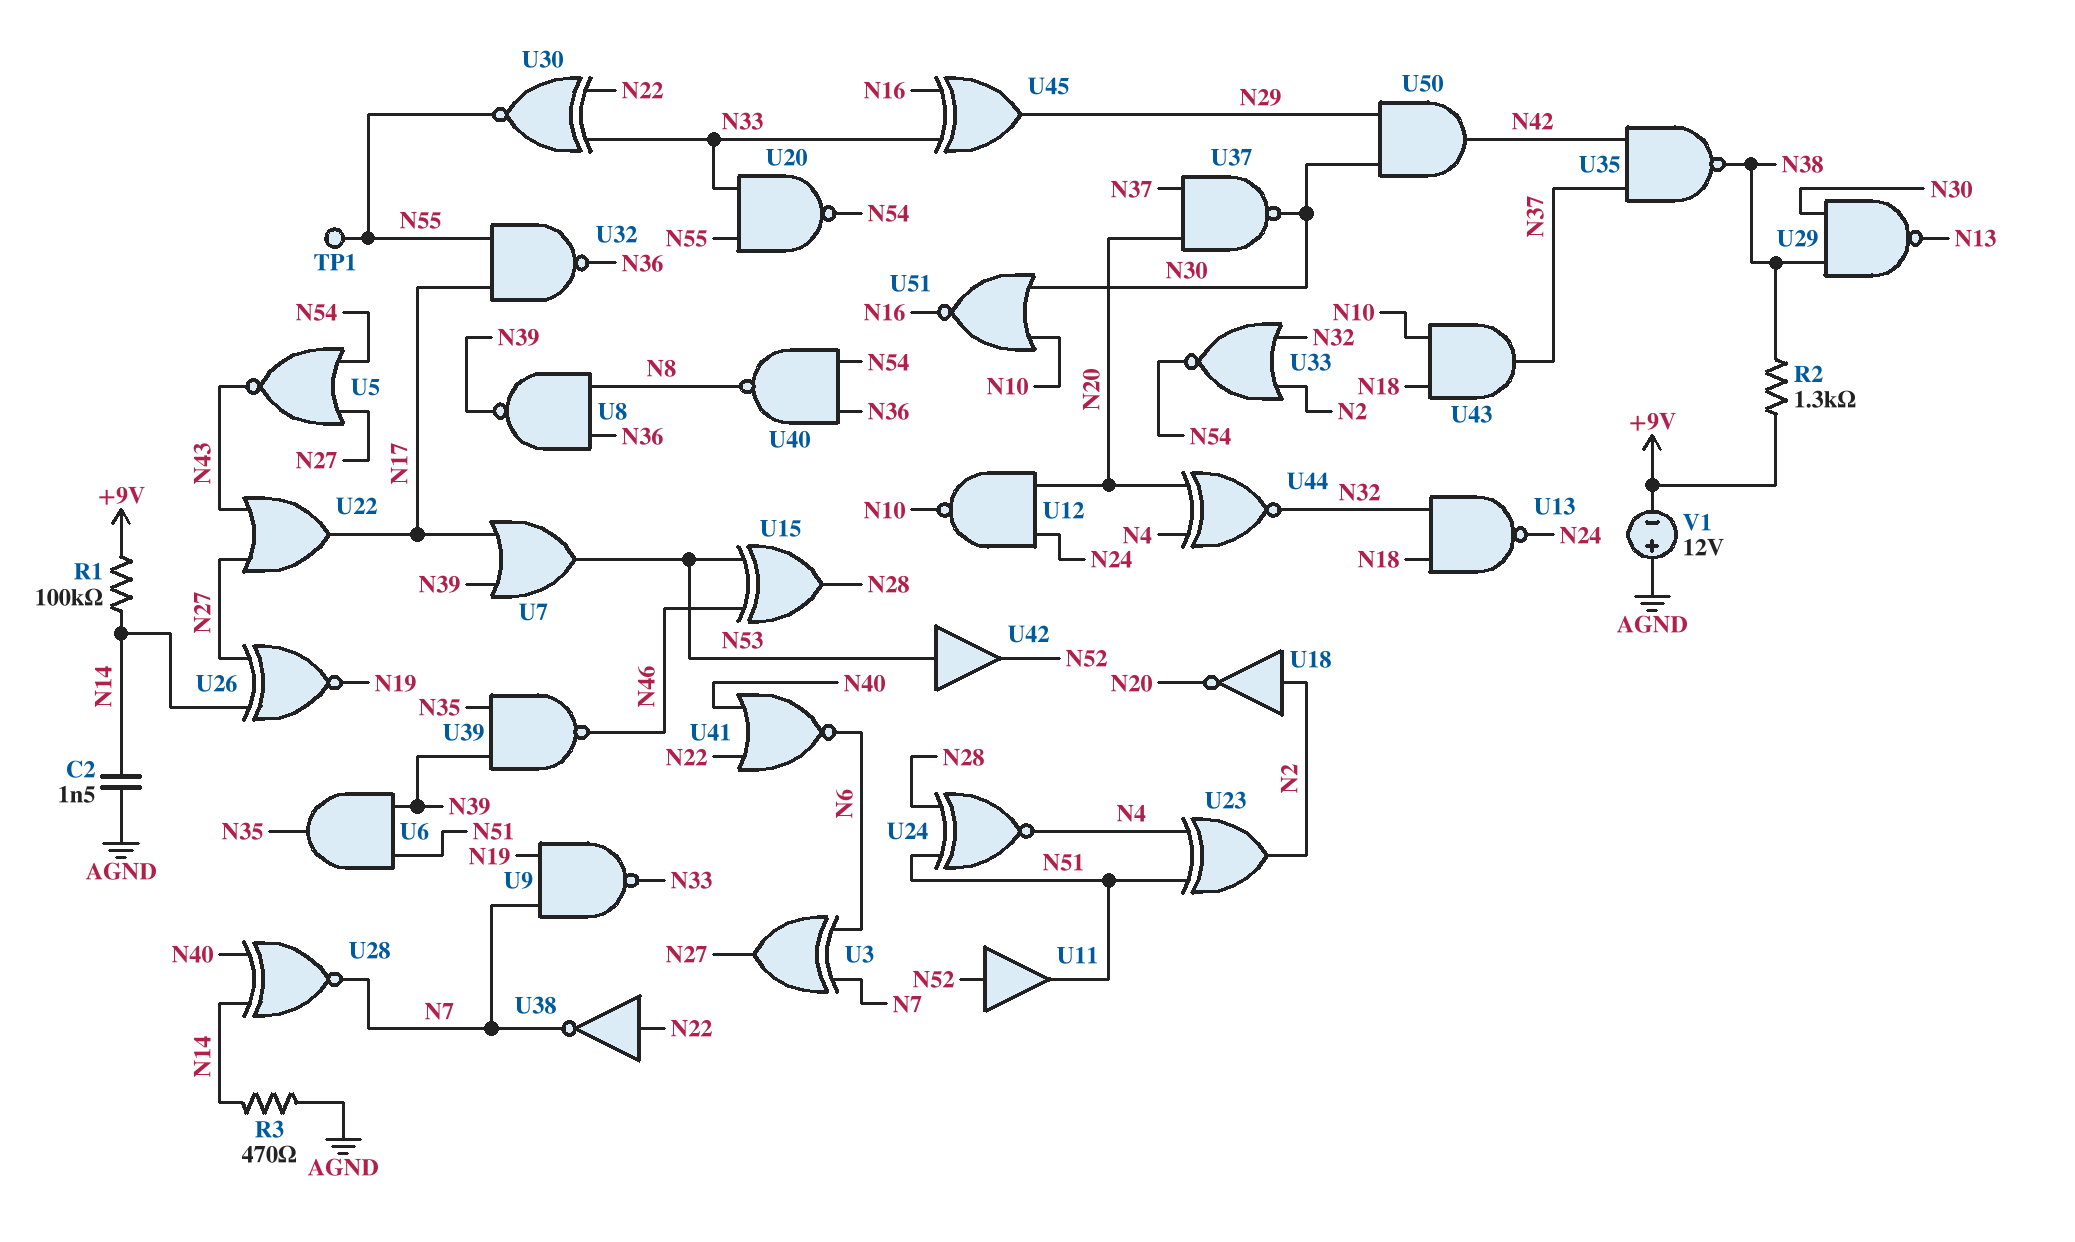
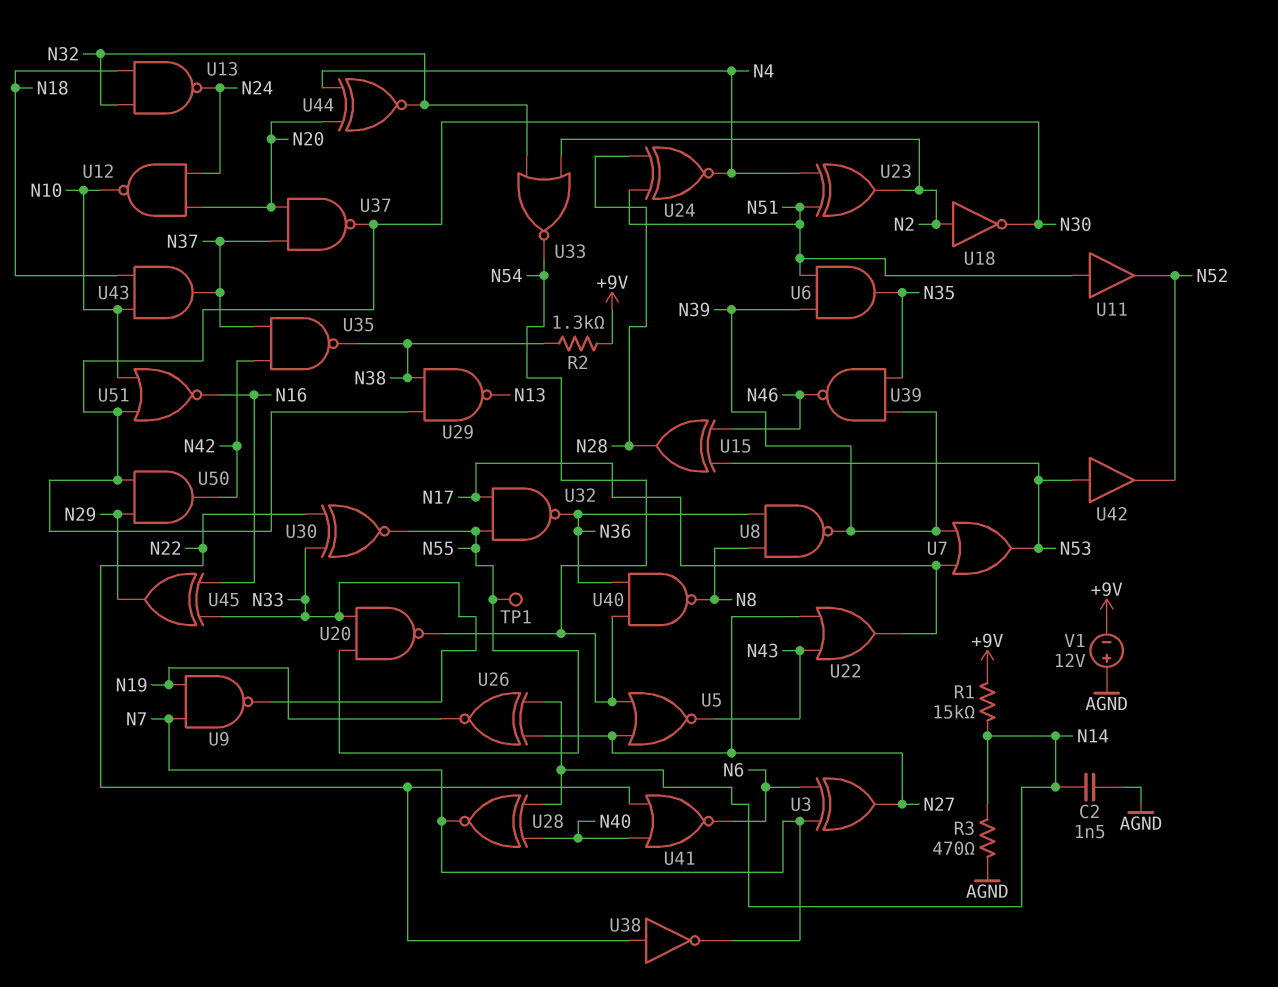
R1: 100k (+9V, N14) -> 15k (+9V, N14)
U11: buffer (in N52, out N51) -> buffer (in N51, out N52)
U18: NOT (in N2, out N20) -> NOT (in N2, out N30)

